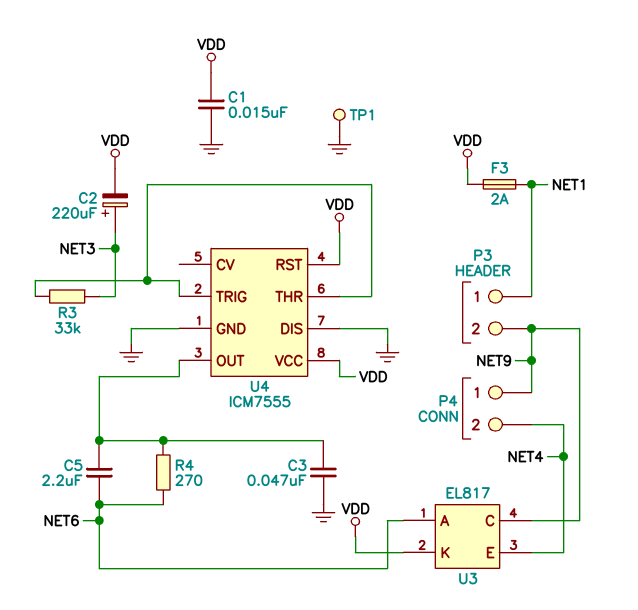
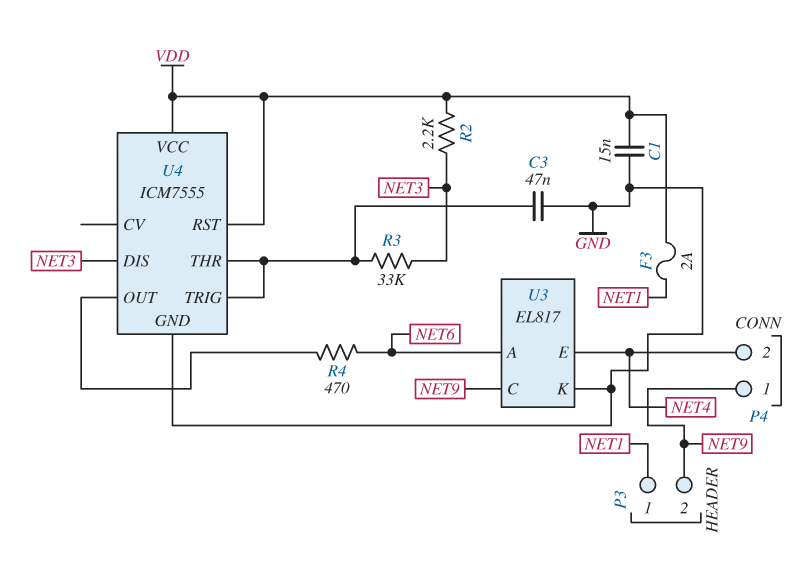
C2: 220uF (plus NET3, minus VDD) -> none
C3: 47nF (GND, U4/OUT) -> 47nF (GND, U4/THR)
C5: 2.2uF (NET6, U4/OUT) -> none
R2: none -> 2.2k (NET3, VDD)
R4: 270 (NET6, U4/OUT) -> 470 (NET6, U4/OUT)
TP1: test point (GND) -> none
U3 pin K: VDD -> GND
U4 pin DIS: GND -> NET3

